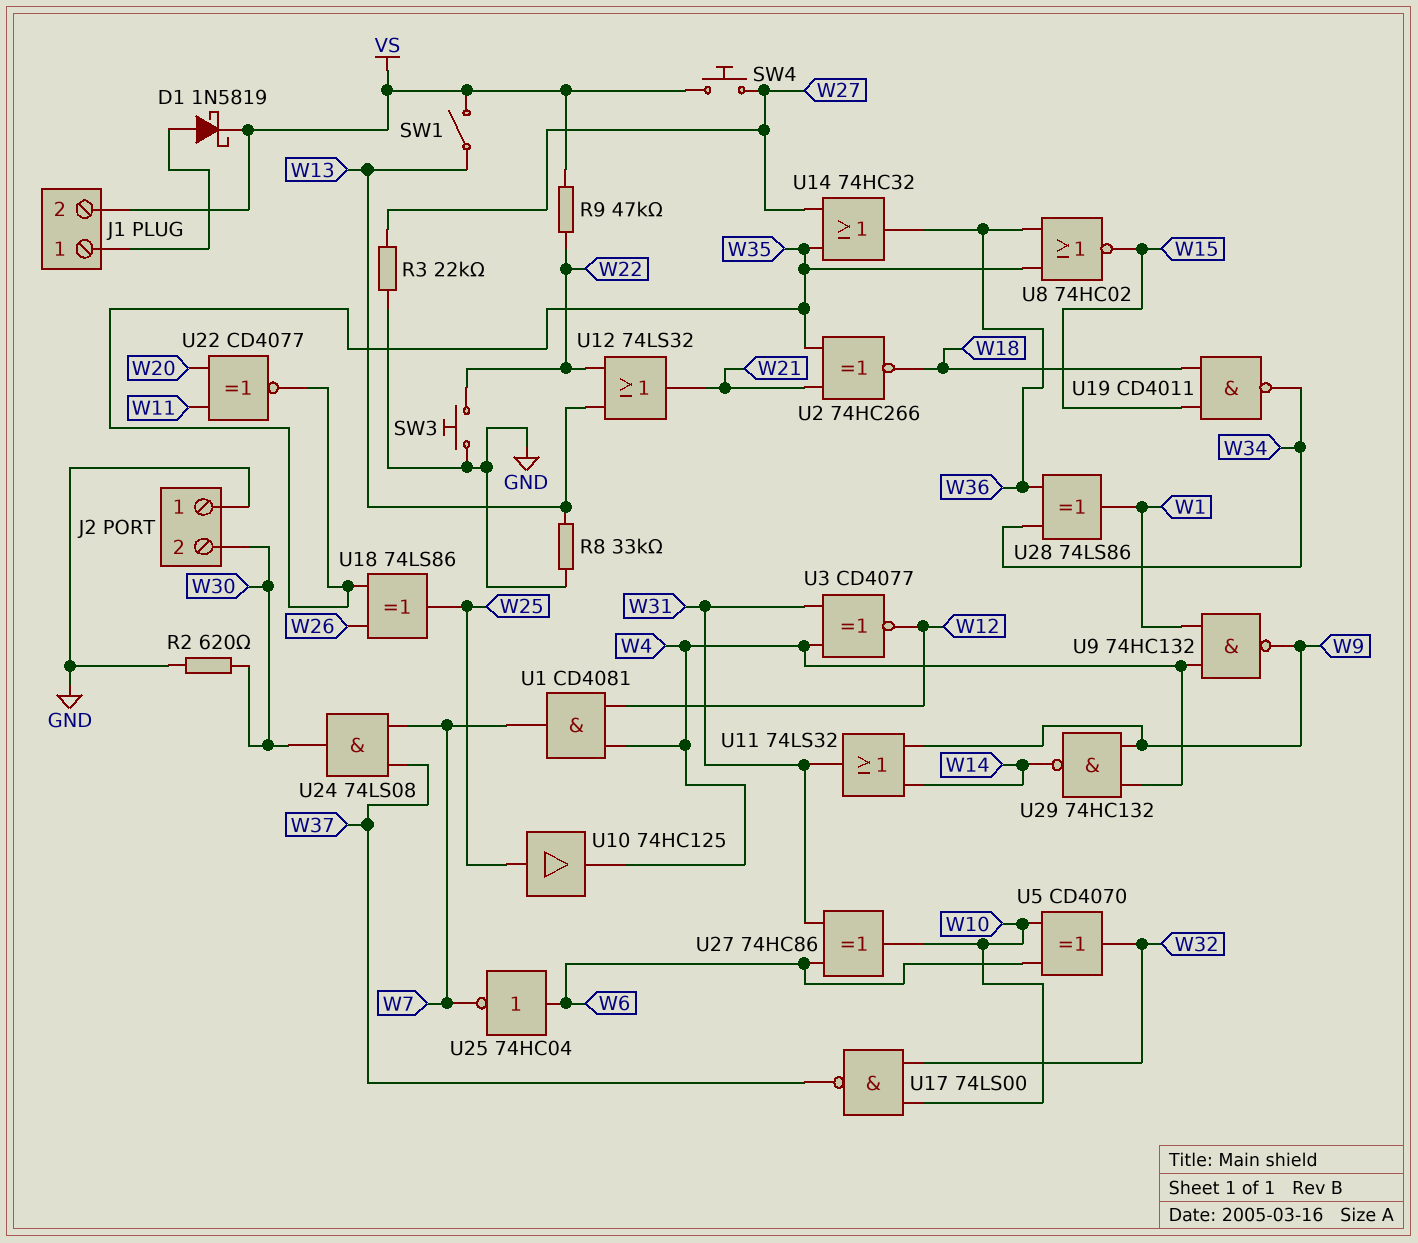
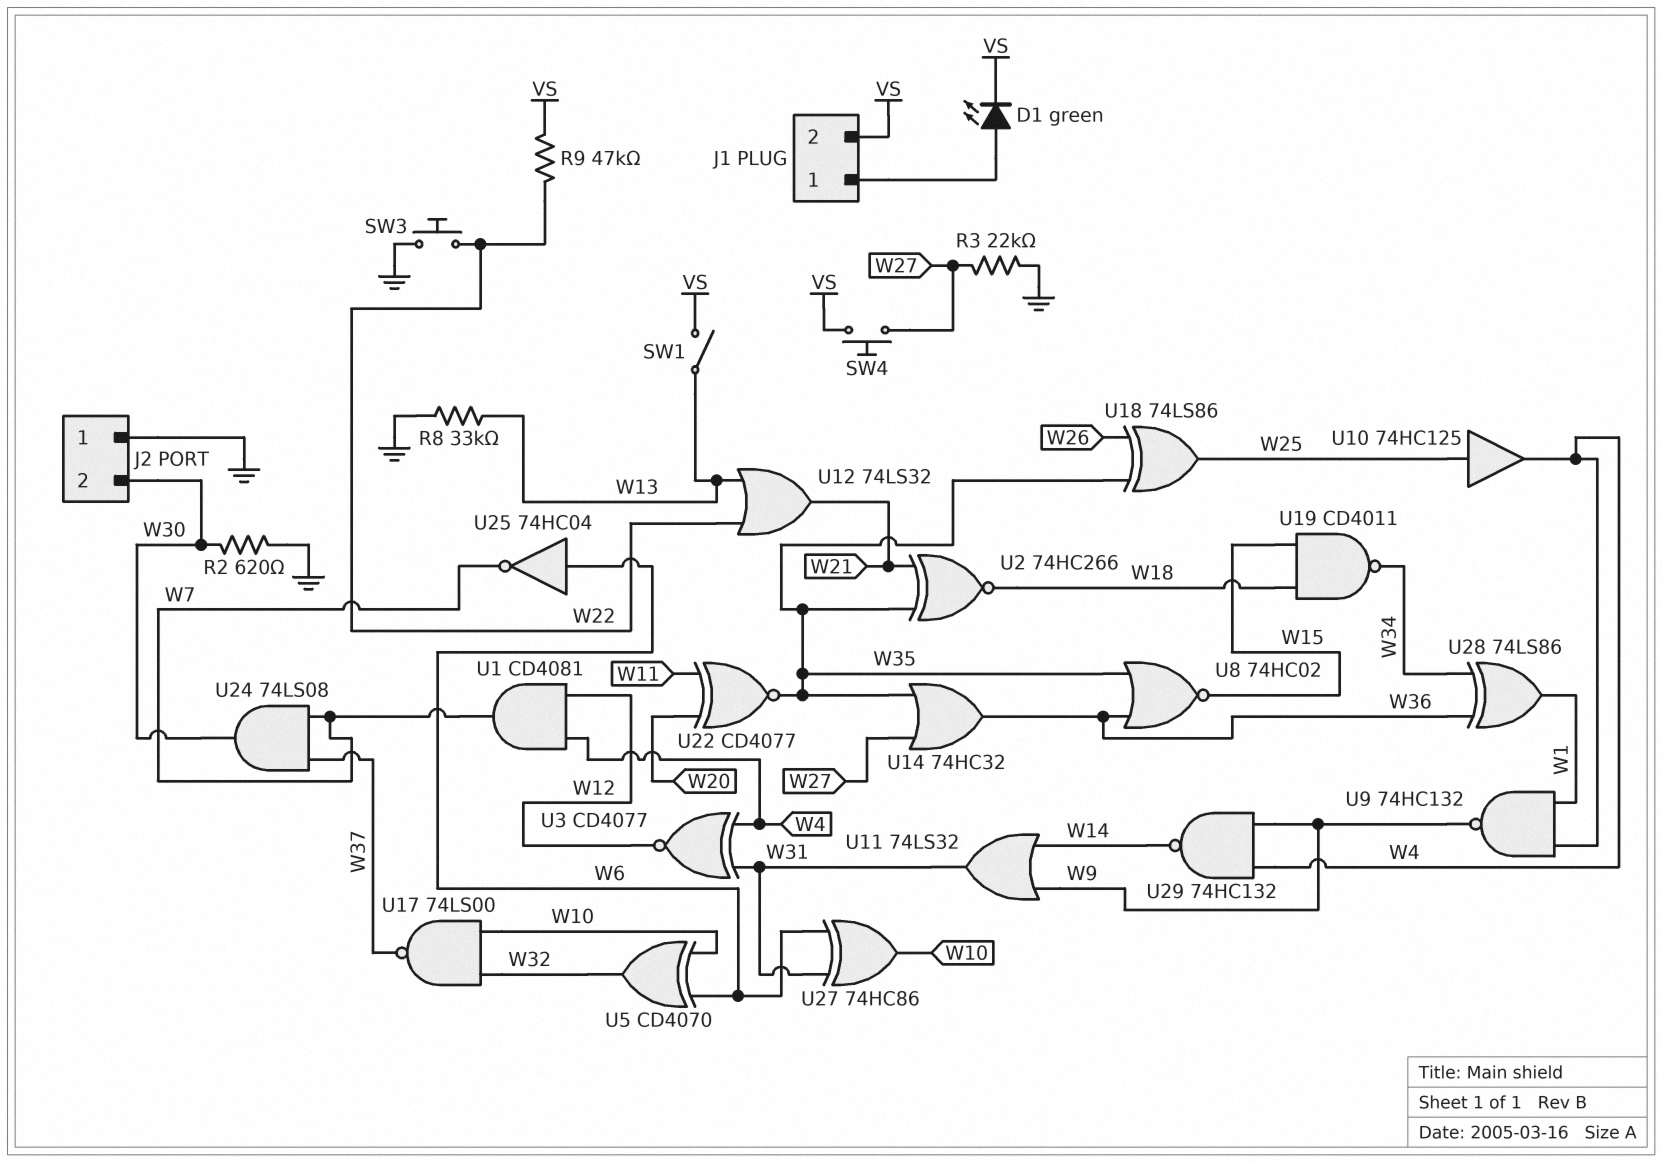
D1: schottky 1N5819 (A J1/1, K VS) -> LED green (A J1/1, K VS)

